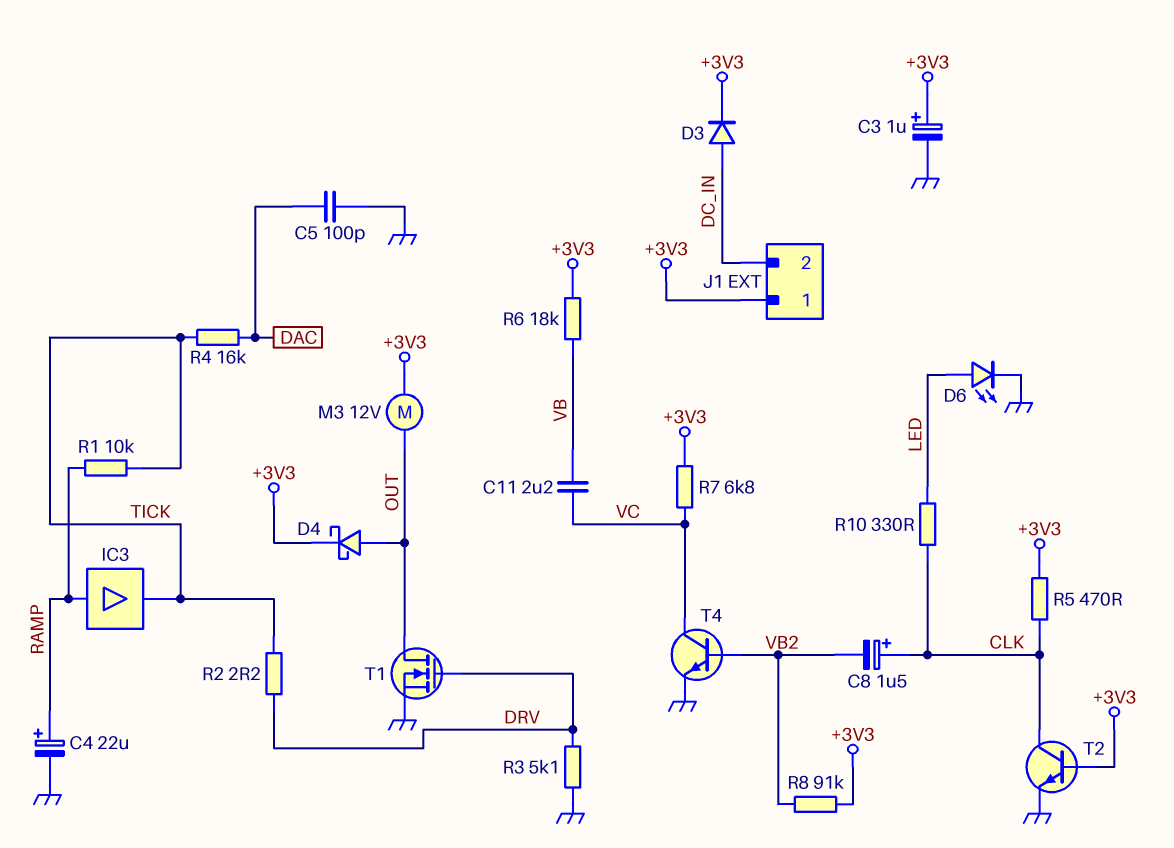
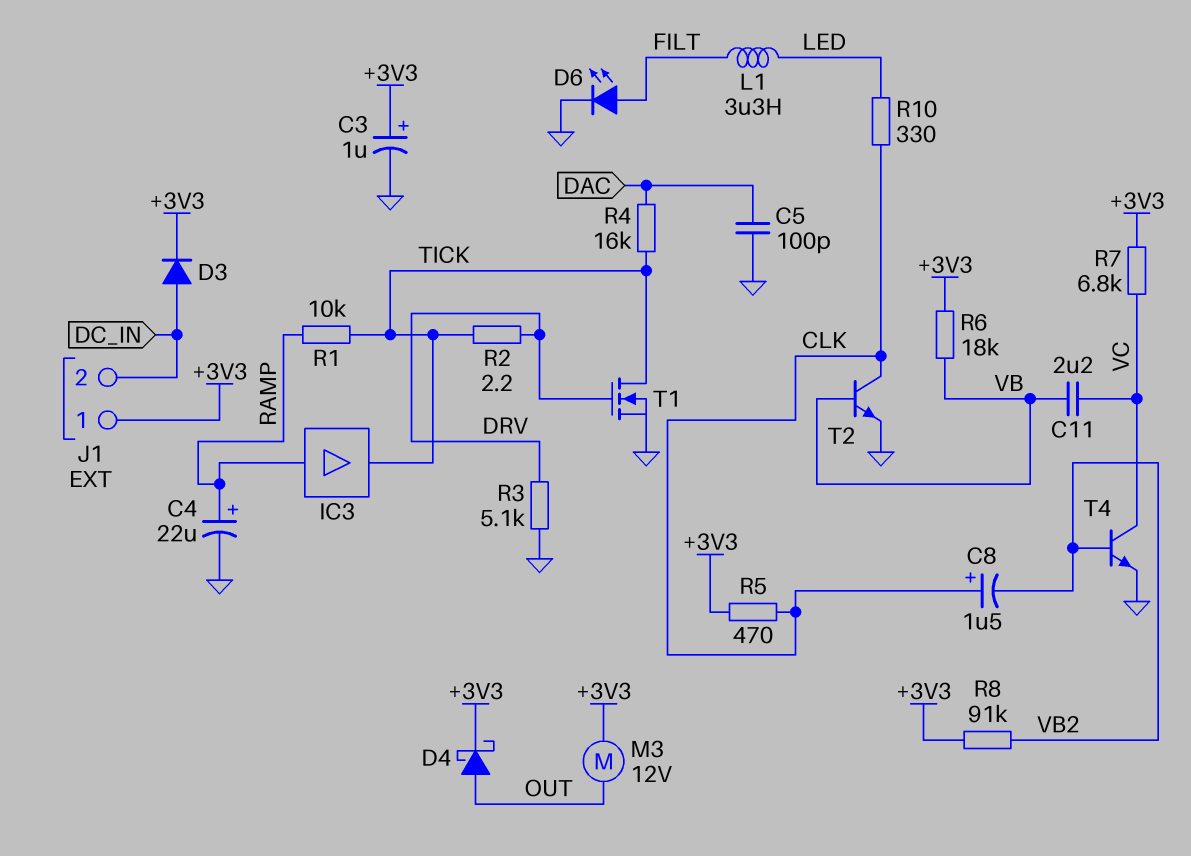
D6: LED (A LED, K GND) -> LED (A FILT, K GND)
L1: none -> 3.3uH (FILT, LED)
T1: NMOS (G DRV, D OUT, S GND) -> NMOS (G DRV, D TICK, S GND)
T2: NPN (B +3V3, C CLK, E GND) -> NPN (B VB, C CLK, E GND)

